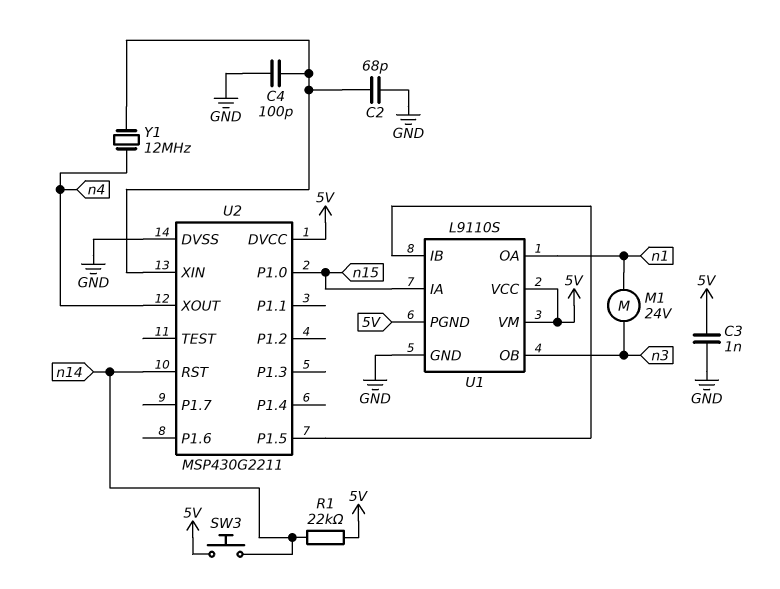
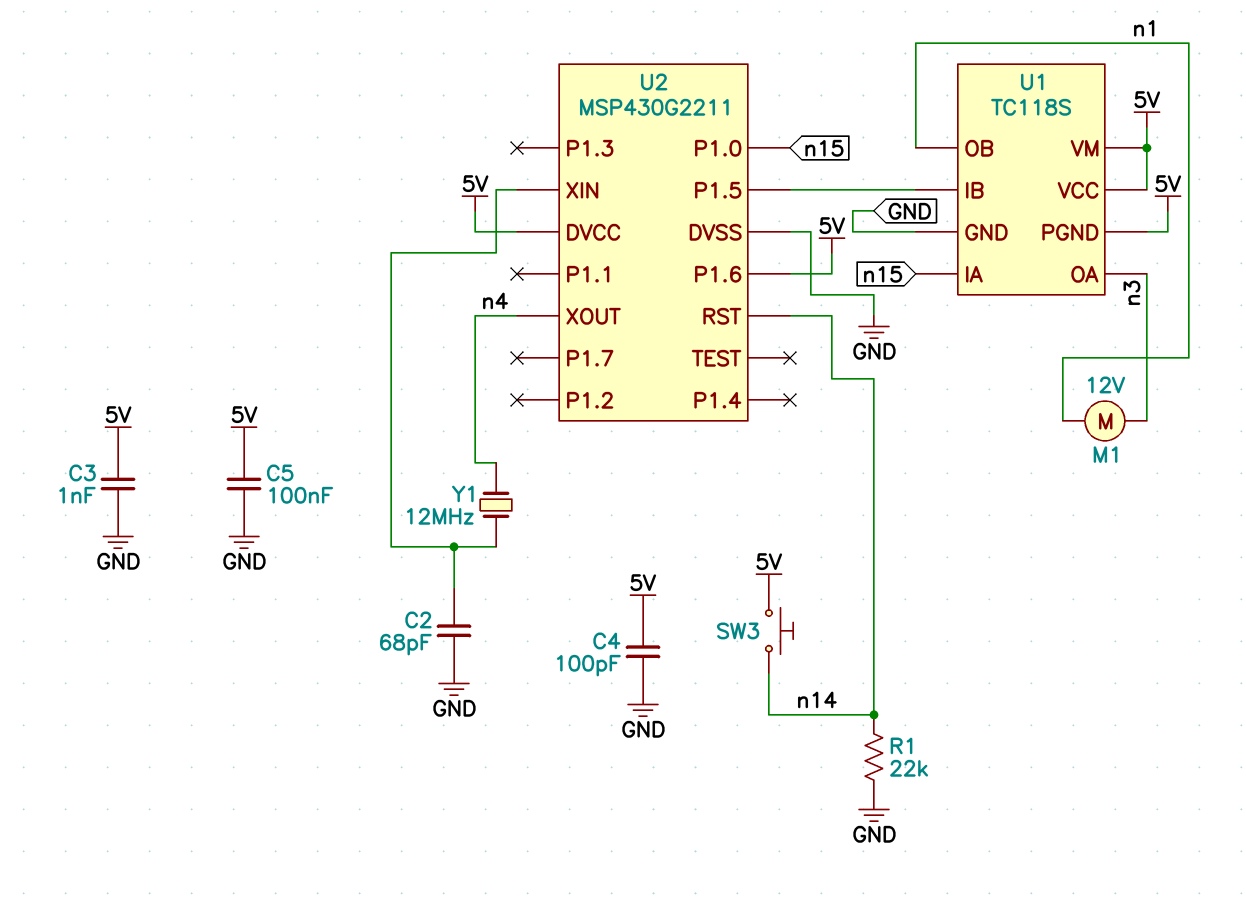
C4: 100pF (GND, U2/XIN) -> 100pF (5V, GND)
C5: none -> 100nF (5V, GND)
M1: motor 24V (n1, n3) -> motor 12V (n1, n3)
R1: 22k (5V, n14) -> 22k (GND, n14)
U1: L9110S -> TC118S
U1 pin OA: n1 -> n3
U1 pin OB: n3 -> n1
U2 pin P1.6: none -> 5V

